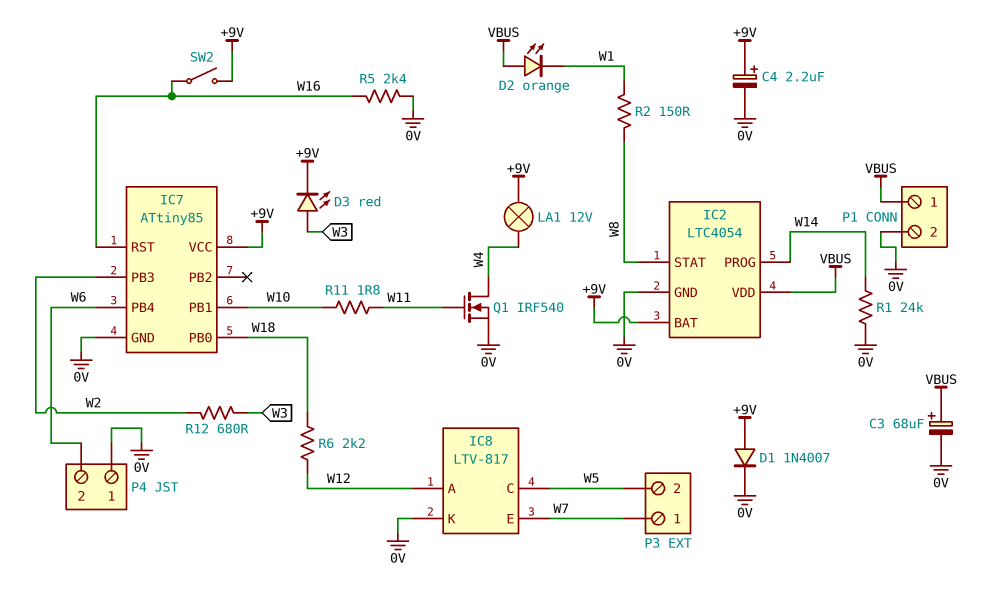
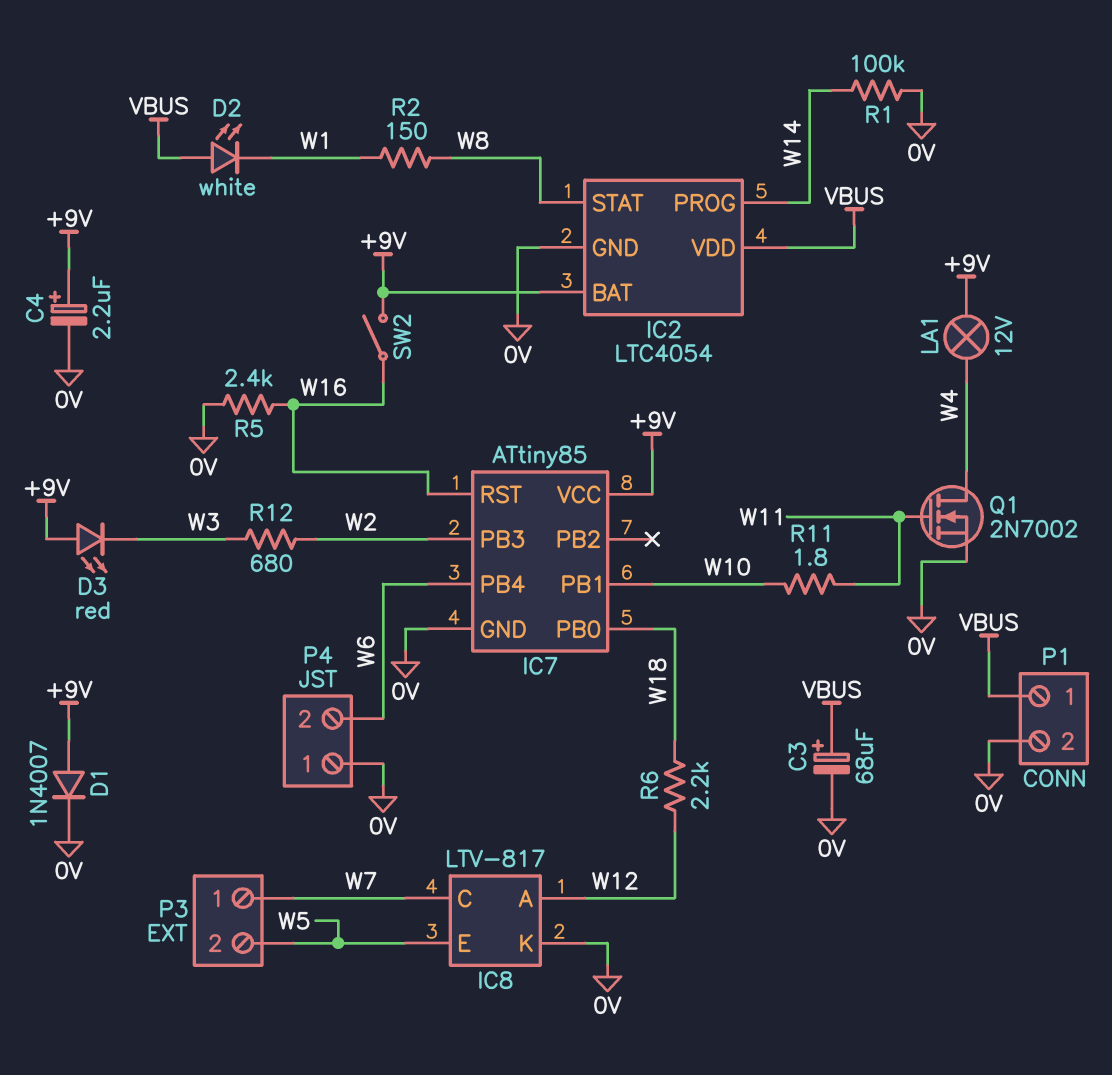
D2: LED orange (A VBUS, K W1) -> LED white (A VBUS, K W1)
D3: LED red (A W3, K +9V) -> LED red (A +9V, K W3)
IC8 pin C: W5 -> W7
IC8 pin E: W7 -> W5
Q1: NMOS IRF540 (G W11, D W4, S 0V) -> NMOS 2N7002 (G W11, D W4, S 0V)
R1: 24k (0V, W14) -> 100k (0V, W14)

